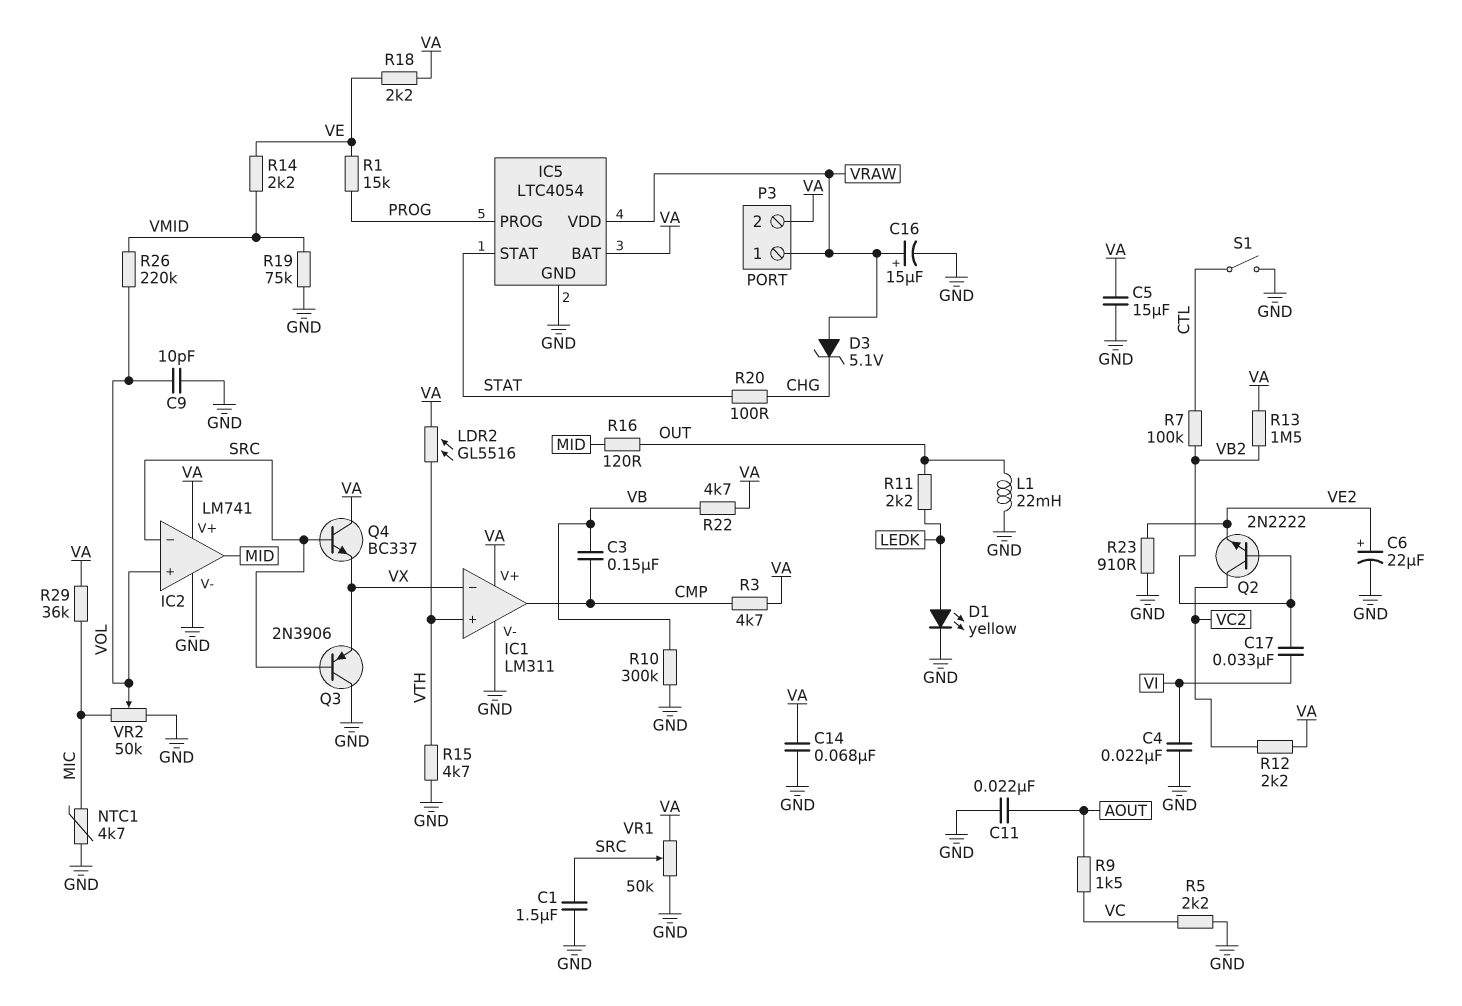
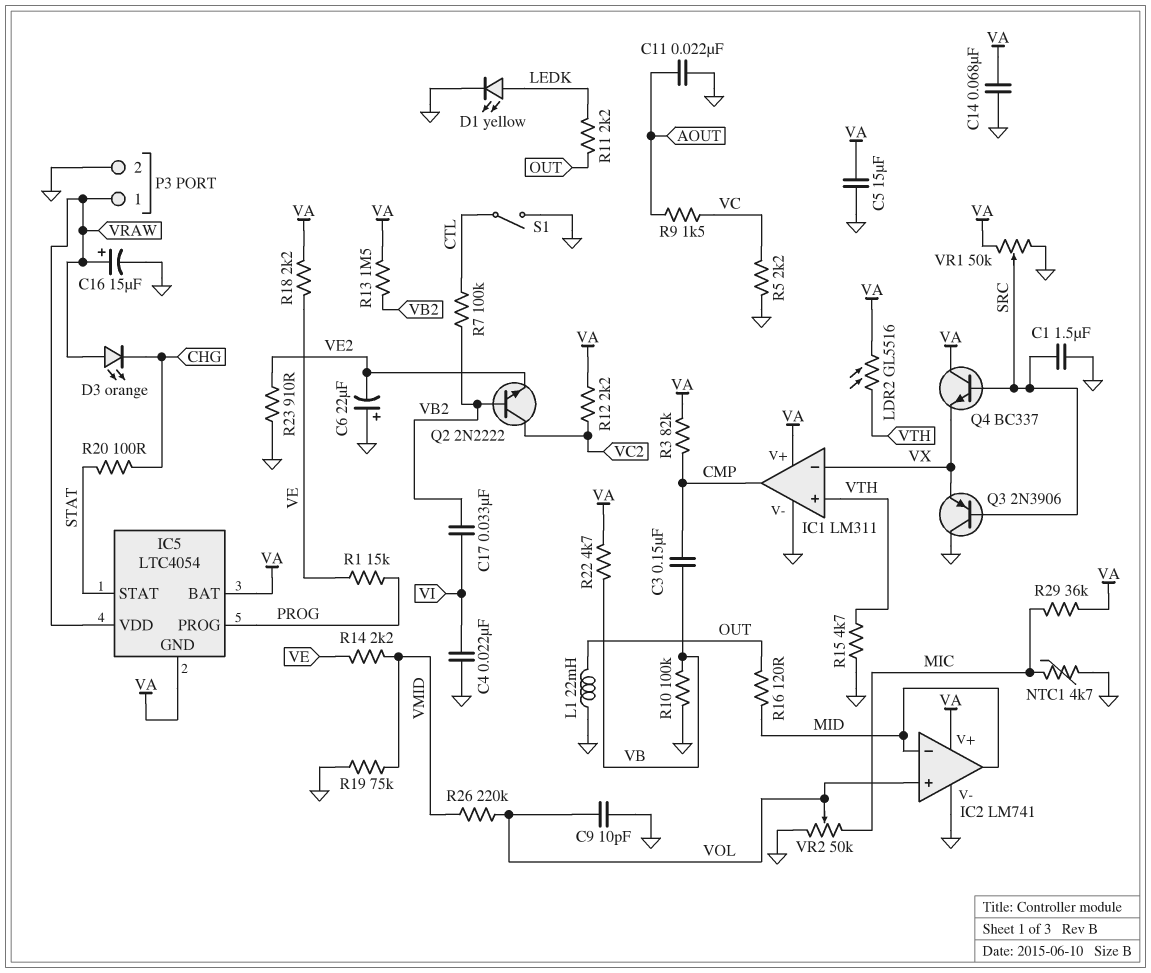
C6: 22uF (plus VE2, minus GND) -> 22uF (plus GND, minus VE2)
D3: zener 5.1V (A VRAW, K CHG) -> LED orange (A VRAW, K CHG)
IC2 pin in-: SRC -> MID
IC5 pin GND: GND -> VA
P3 pin 2: VA -> GND
R3: 4.7k (CMP, VA) -> 82k (CMP, VA)
R10: 300k (GND, VB) -> 100k (GND, VB)

